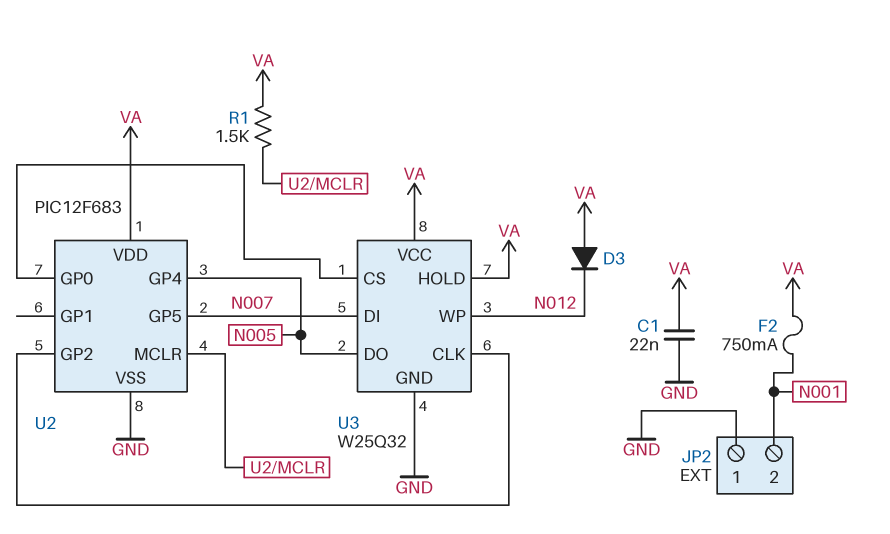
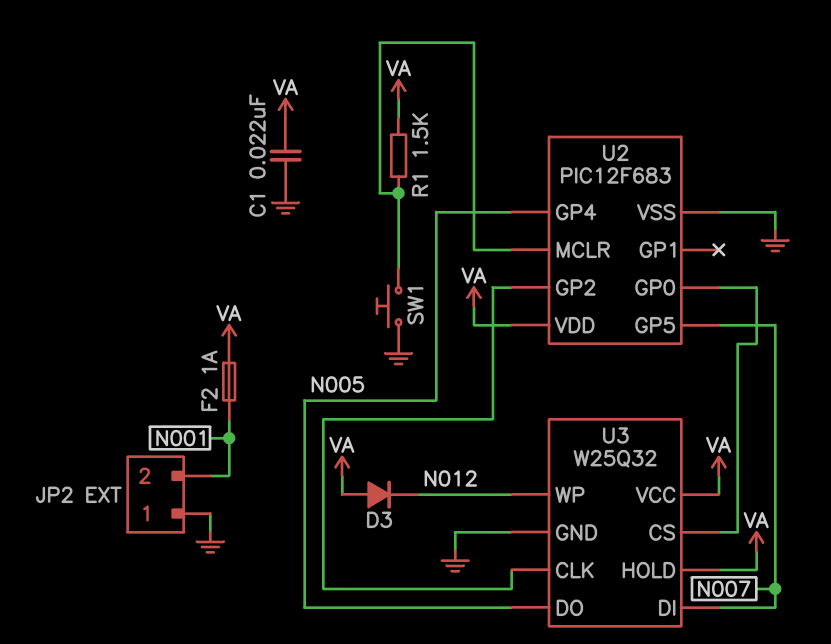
F2: 750mA (N001, VA) -> 1A (N001, VA)
SW1: none -> button (GND, U2/MCLR)

